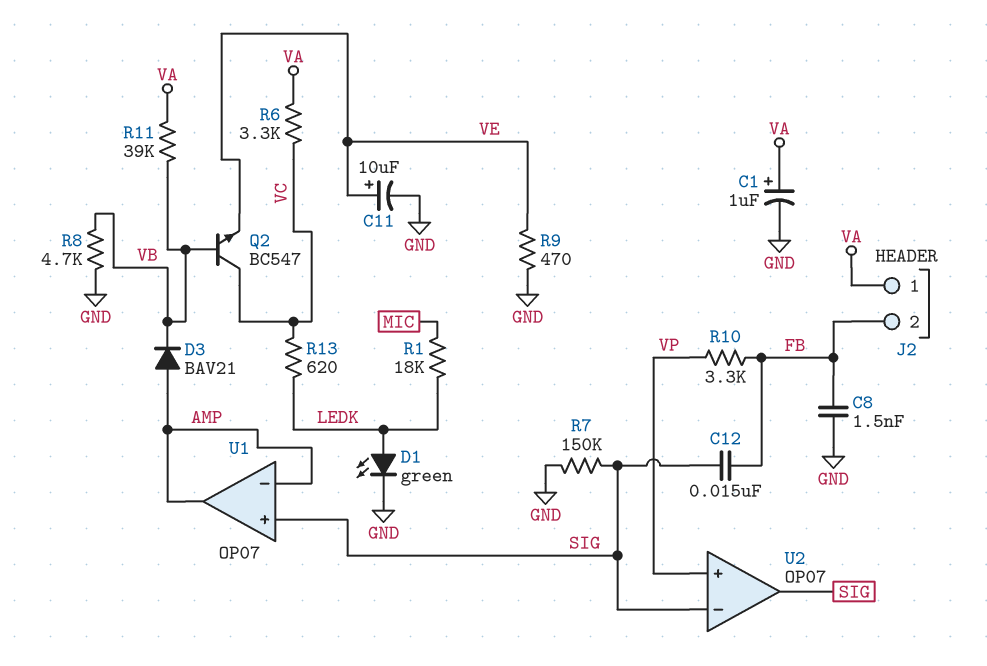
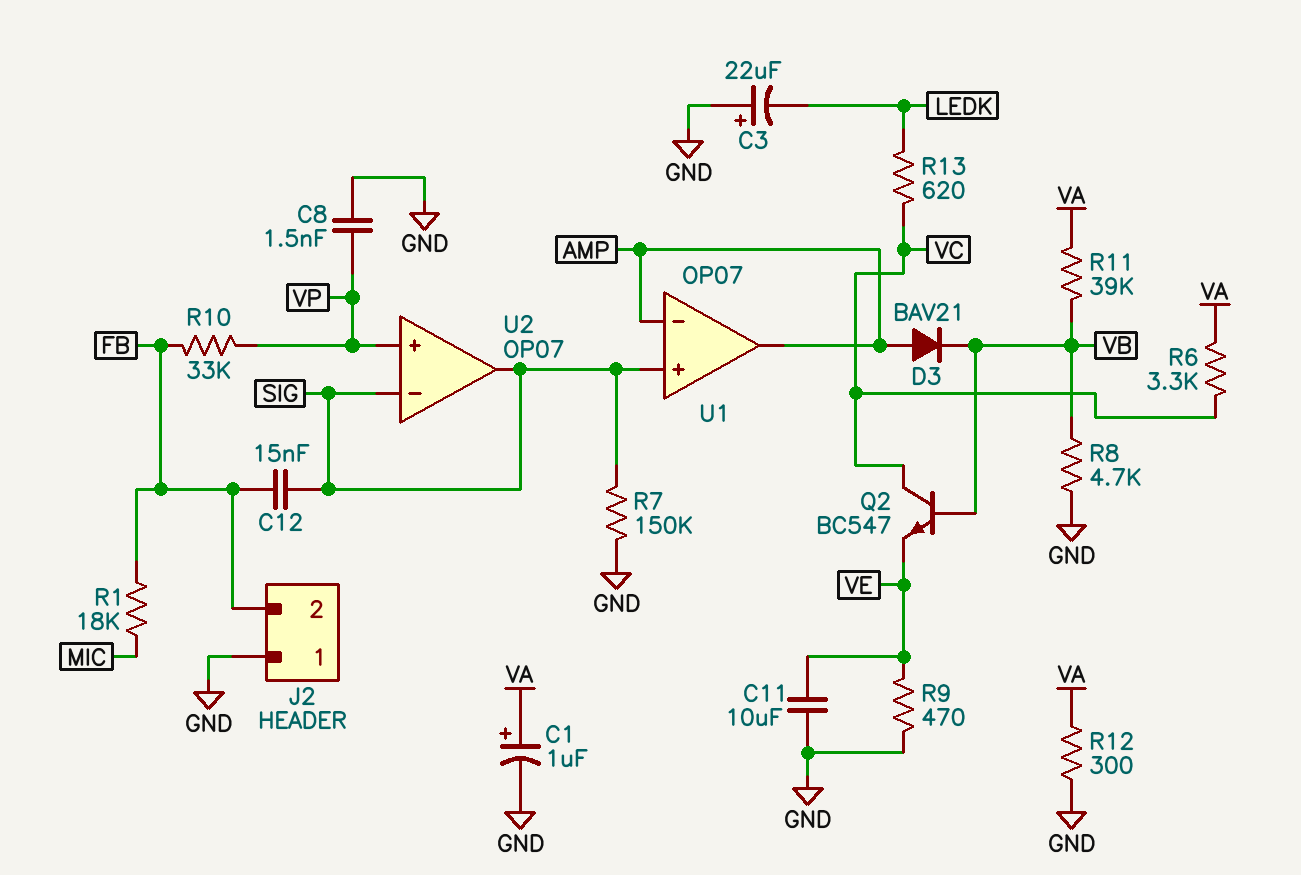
C3: none -> 22uF (plus GND, minus LEDK)
C8: 1.5nF (FB, GND) -> 1.5nF (GND, VP)
C11: 10uF (plus VE, minus GND) -> 10uF (GND, VE)
D1: LED green (A LEDK, K GND) -> none
J2 pin 1: VA -> GND
R1: 18k (LEDK, MIC) -> 18k (FB, MIC)
R10: 3.3k (FB, VP) -> 33k (FB, VP)
R12: none -> 300 (GND, VA)

